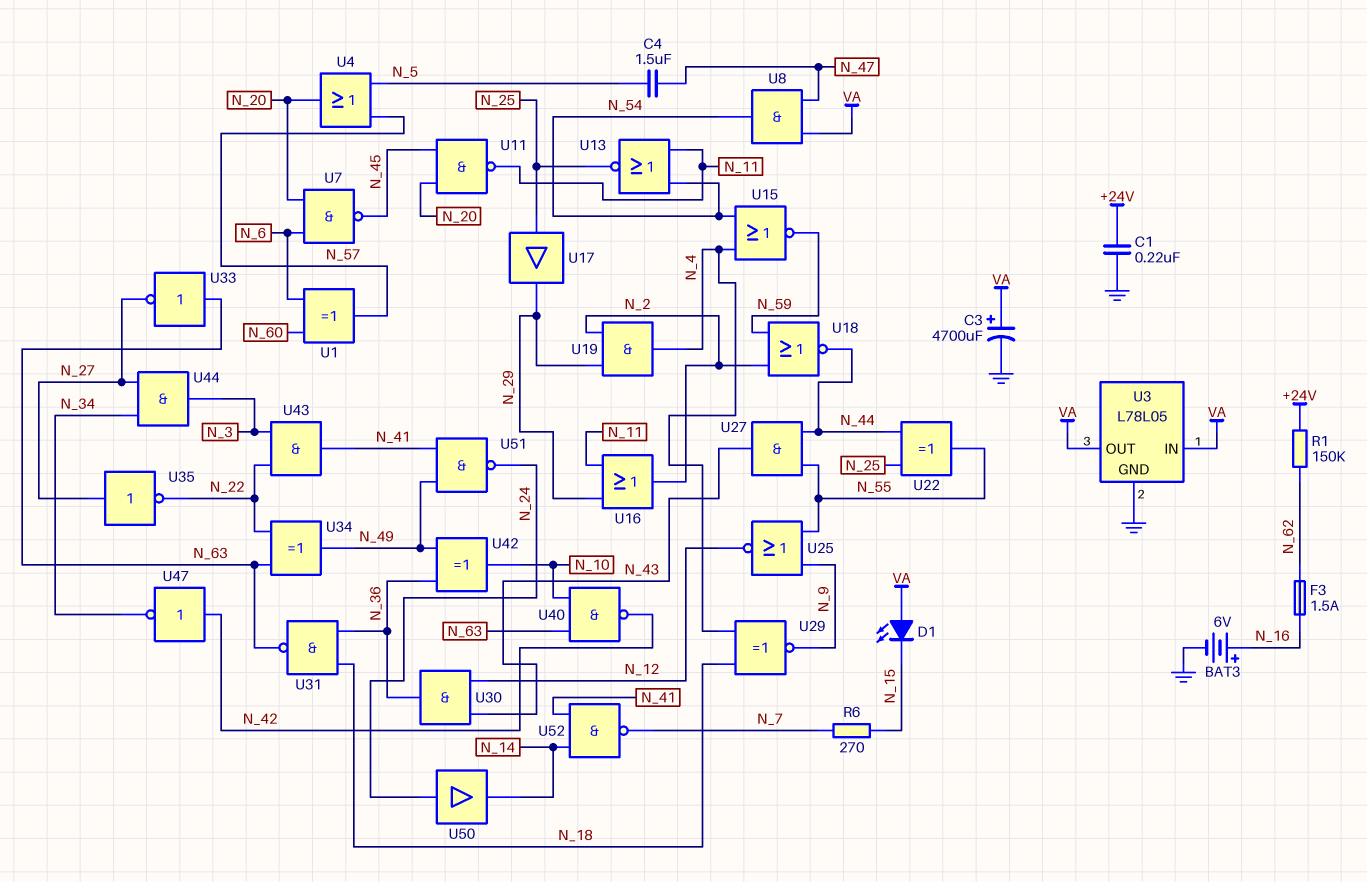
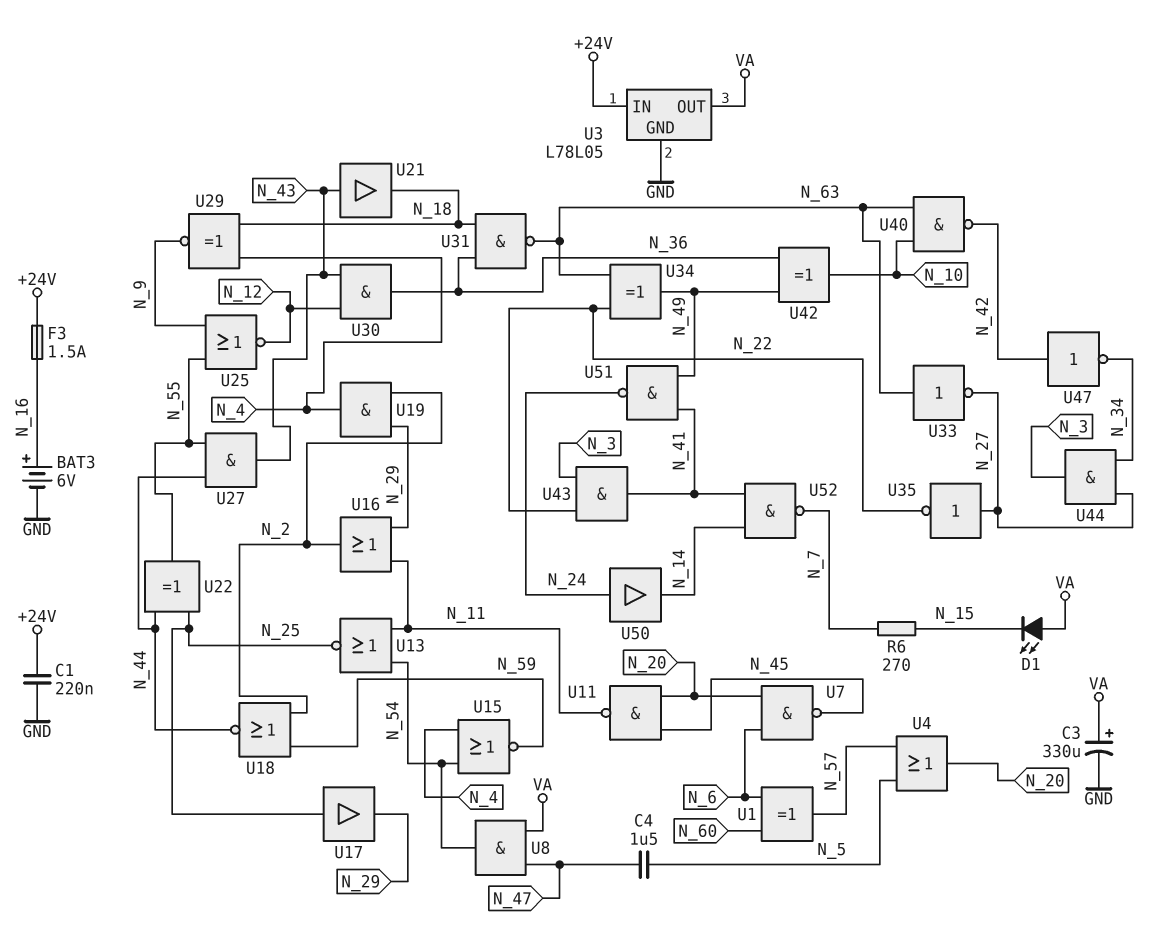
C3: 4700uF (plus VA, minus GND) -> 330uF (plus VA, minus GND)
F3: 1.5A (N_16, N_62) -> 1.5A (+24V, N_16)
R1: 150k (+24V, N_62) -> none
U3 pin IN: VA -> +24V
U21: none -> buffer (in N_43, out N_18)

